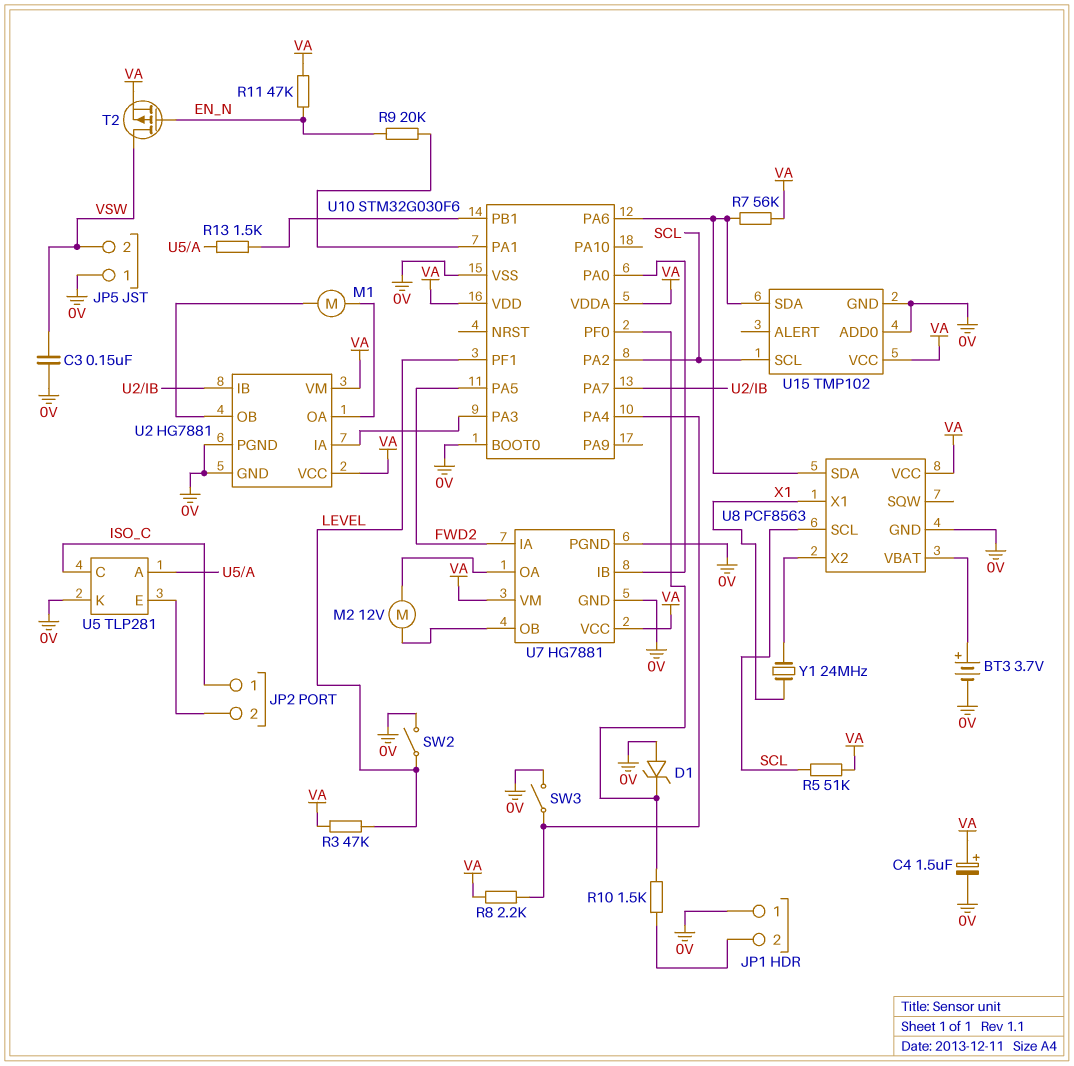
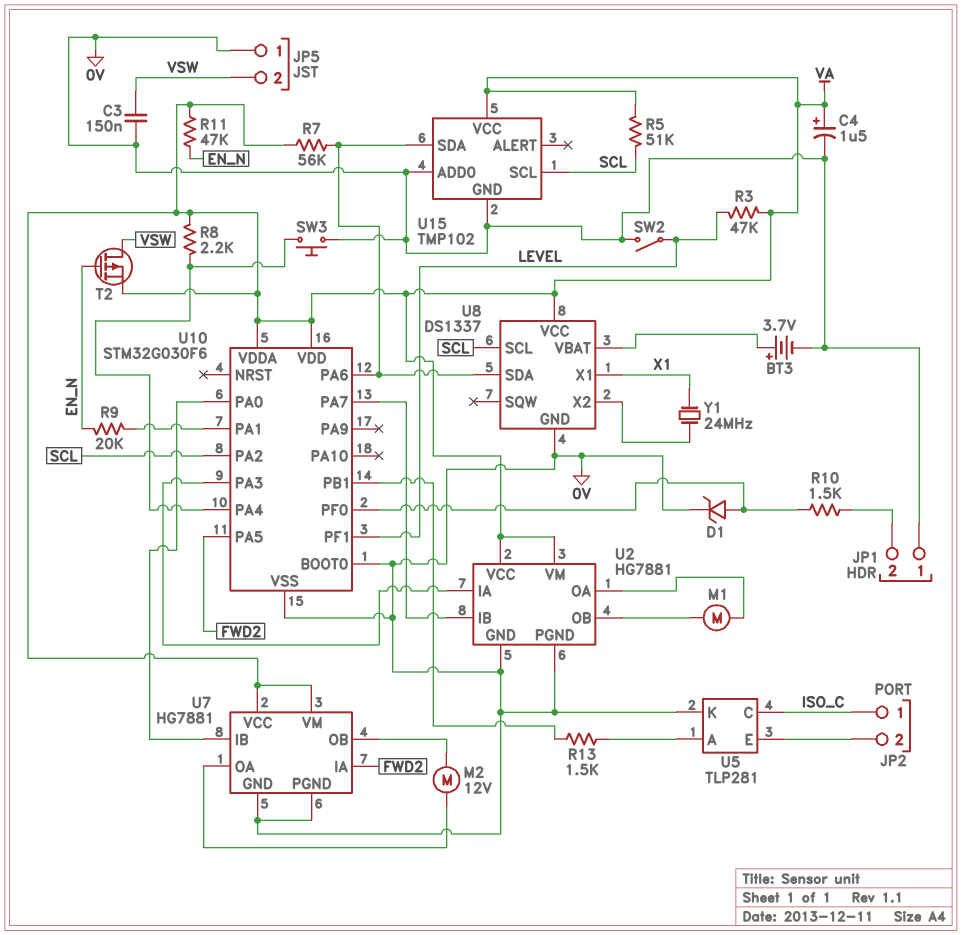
D1: zener (A 0V, K U10/PF0) -> zener (A U10/PF0, K 0V)
SW3: switch (0V, U10/PA4) -> button (0V, U10/PA4)
U8: PCF8563 -> DS1337

